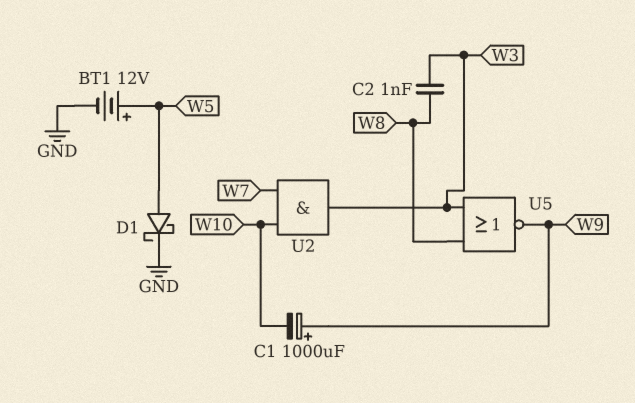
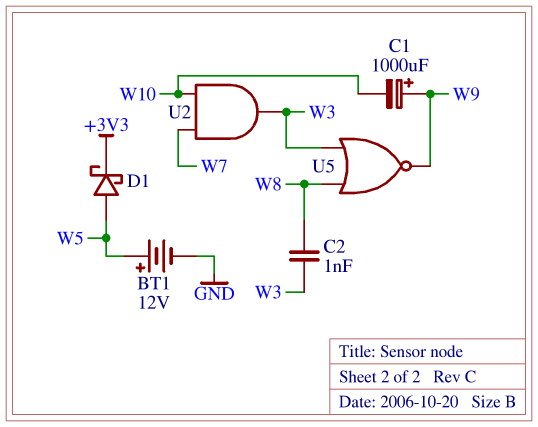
D1: schottky (A W5, K GND) -> schottky (A W5, K +3V3)

